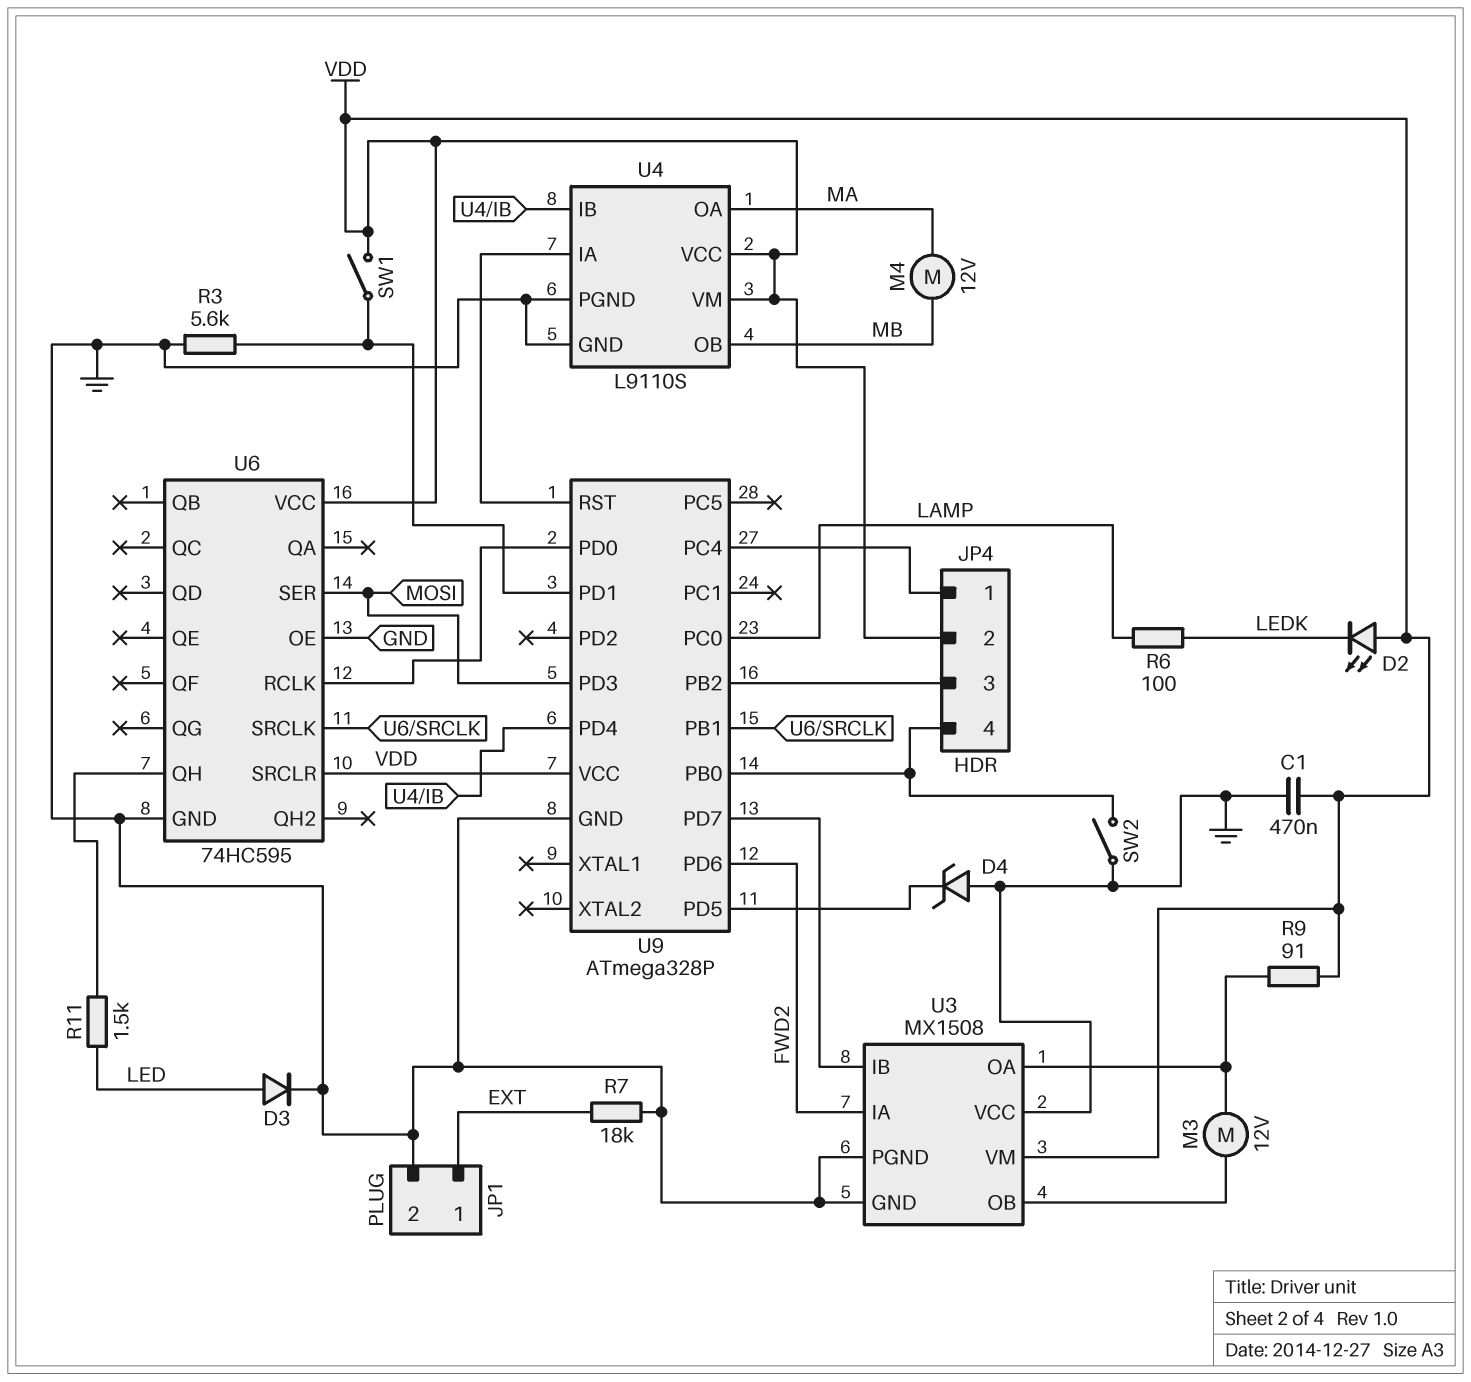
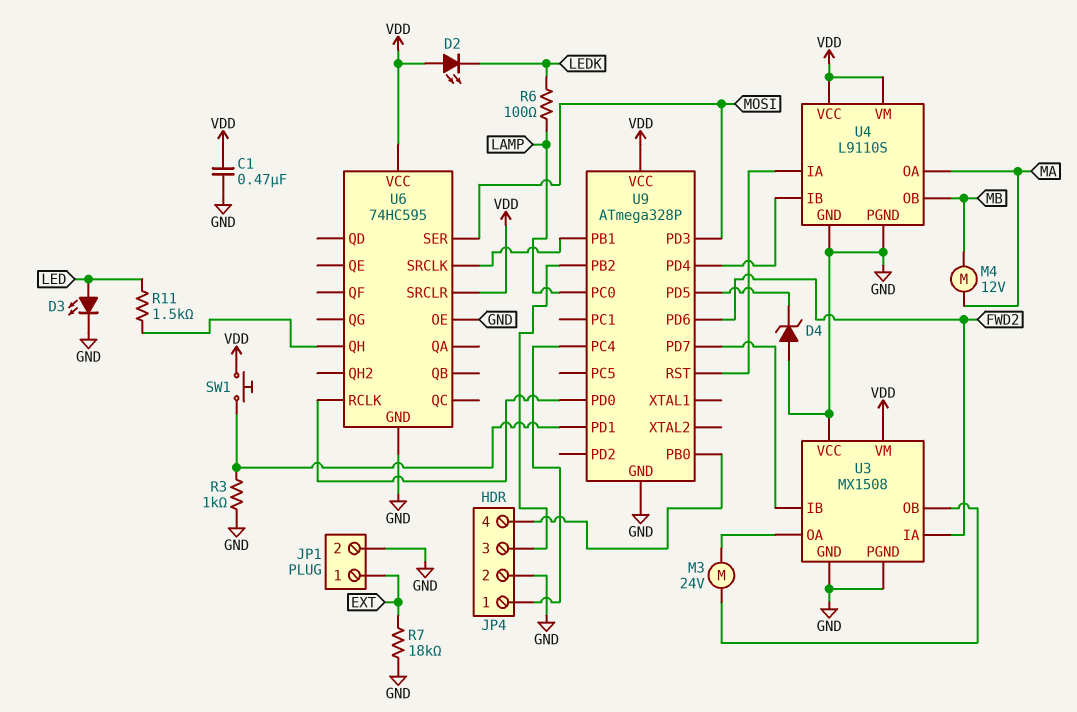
D3: diode (A LED, K GND) -> LED (A LED, K GND)
JP4 pin 2: VDD -> GND
M3: motor 12V (U3/OA, U3/OB) -> motor 24V (U3/OA, U3/OB)
R3: 5.6k (GND, U9/PD1) -> 1k (GND, U9/PD1)
R9: 91 (U3/OA, VDD) -> none
SW1: switch (U9/PD1, VDD) -> button (U9/PD1, VDD)
SW2: switch (GND, JP4/4) -> none

